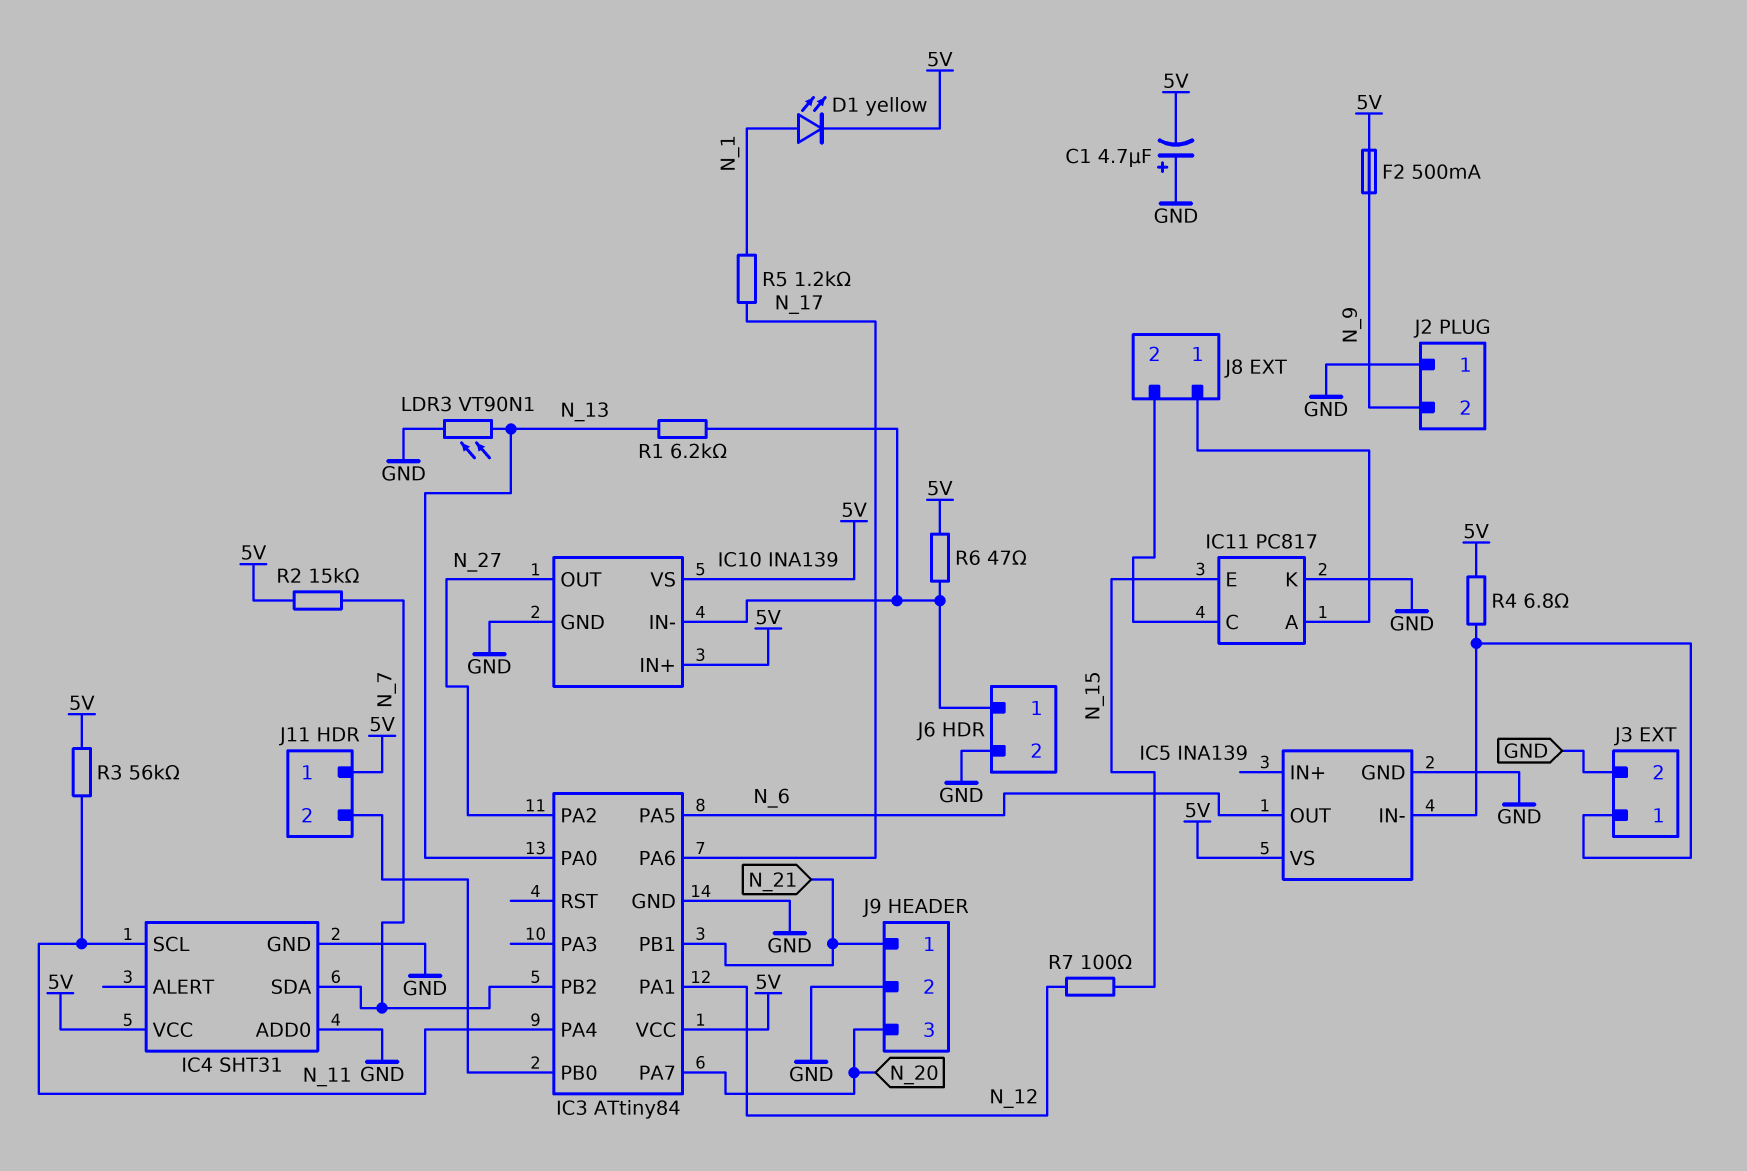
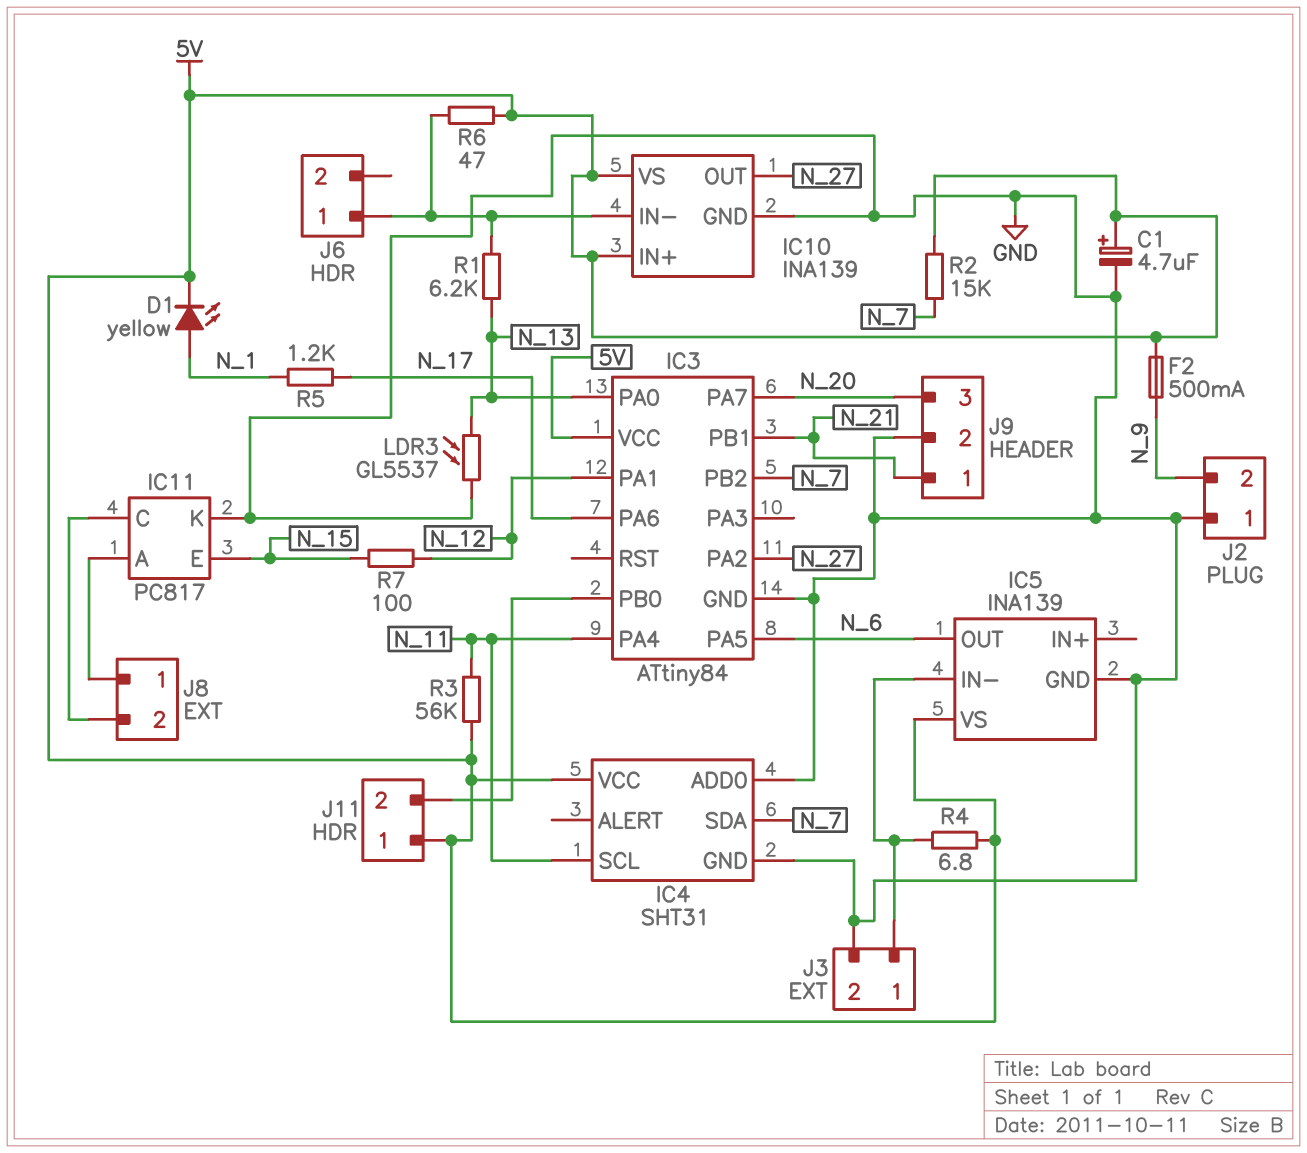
C1: 4.7uF (plus GND, minus 5V) -> 4.7uF (plus 5V, minus GND)
J6 pin 2: GND -> none
LDR3: VT90N1 (GND, N_13) -> GL5537 (GND, N_13)

